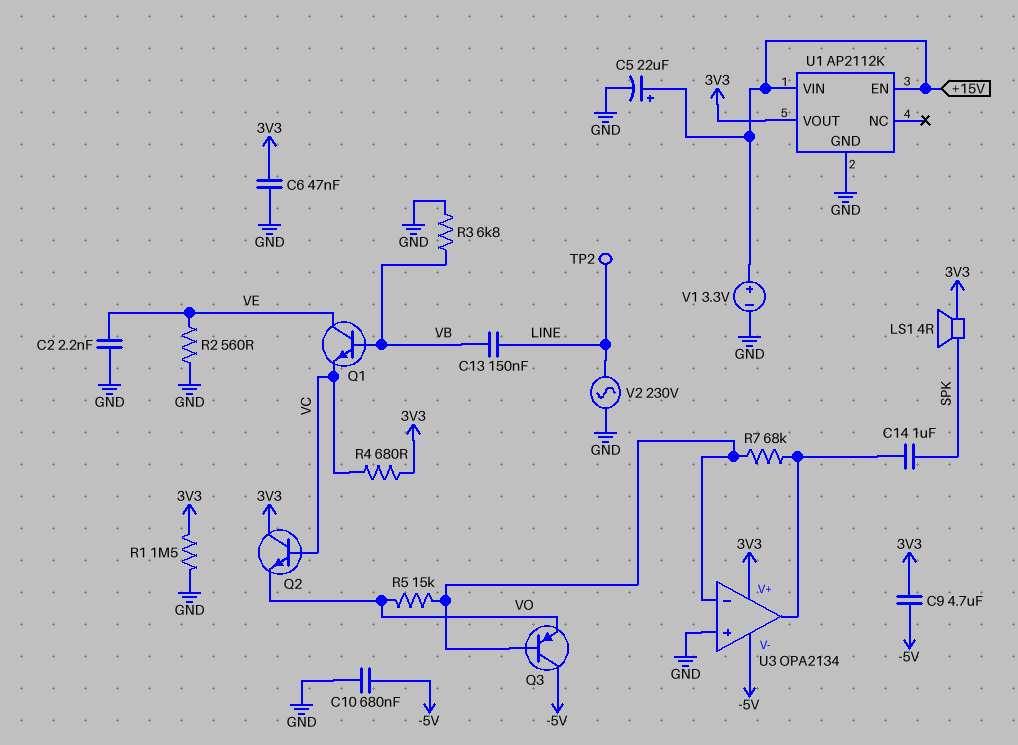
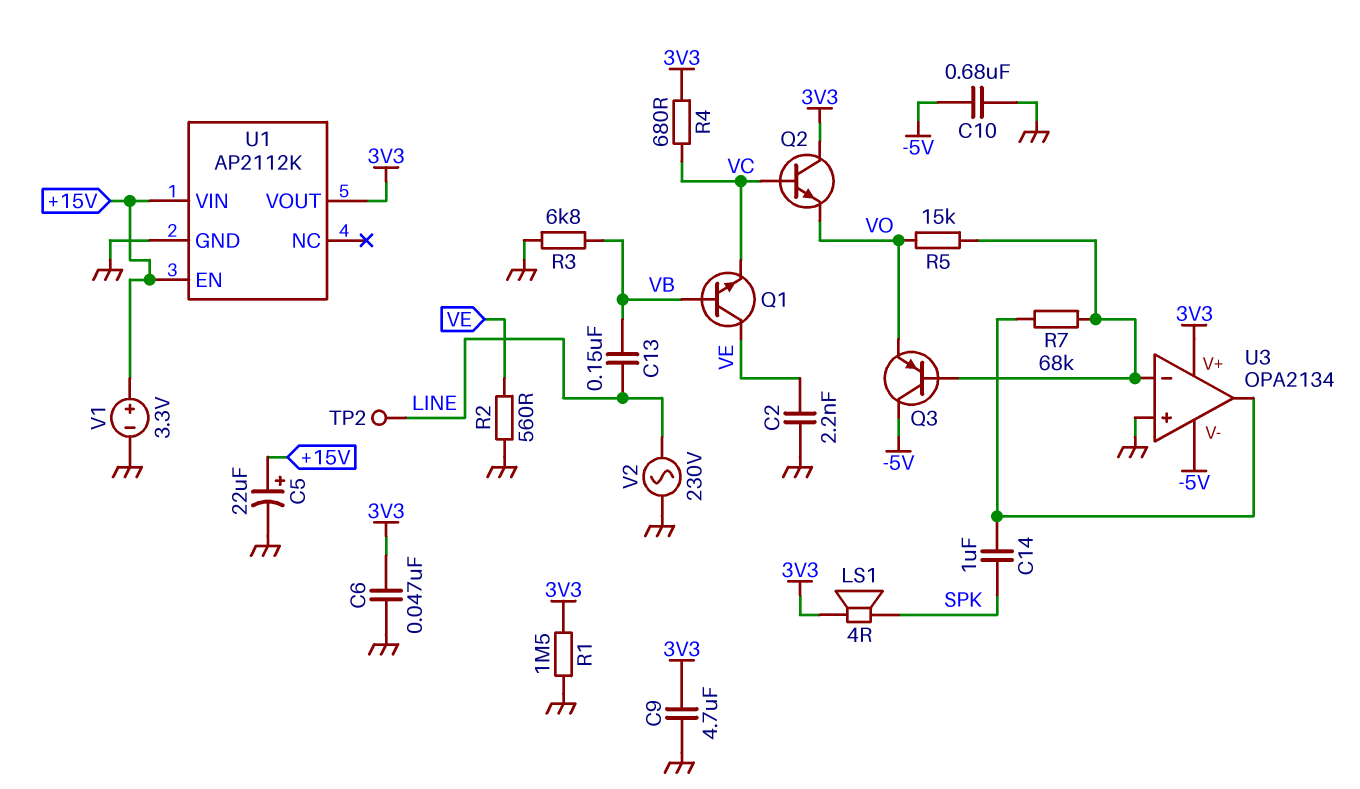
C9: 4.7uF (-5V, 3V3) -> 4.7uF (3V3, GND)

